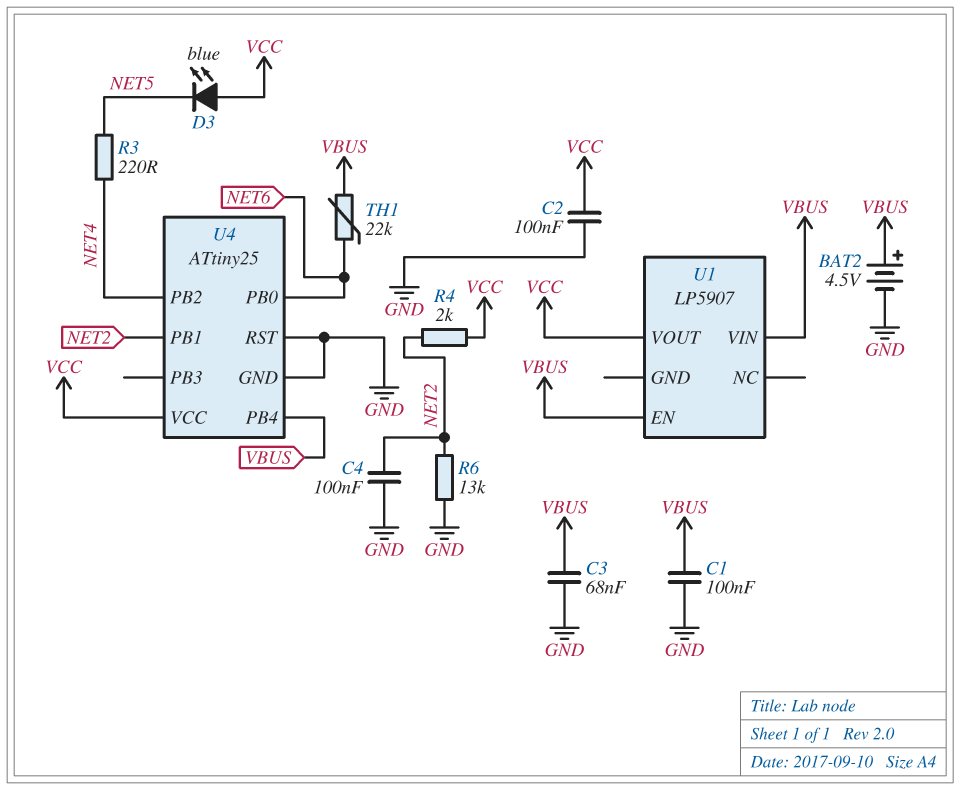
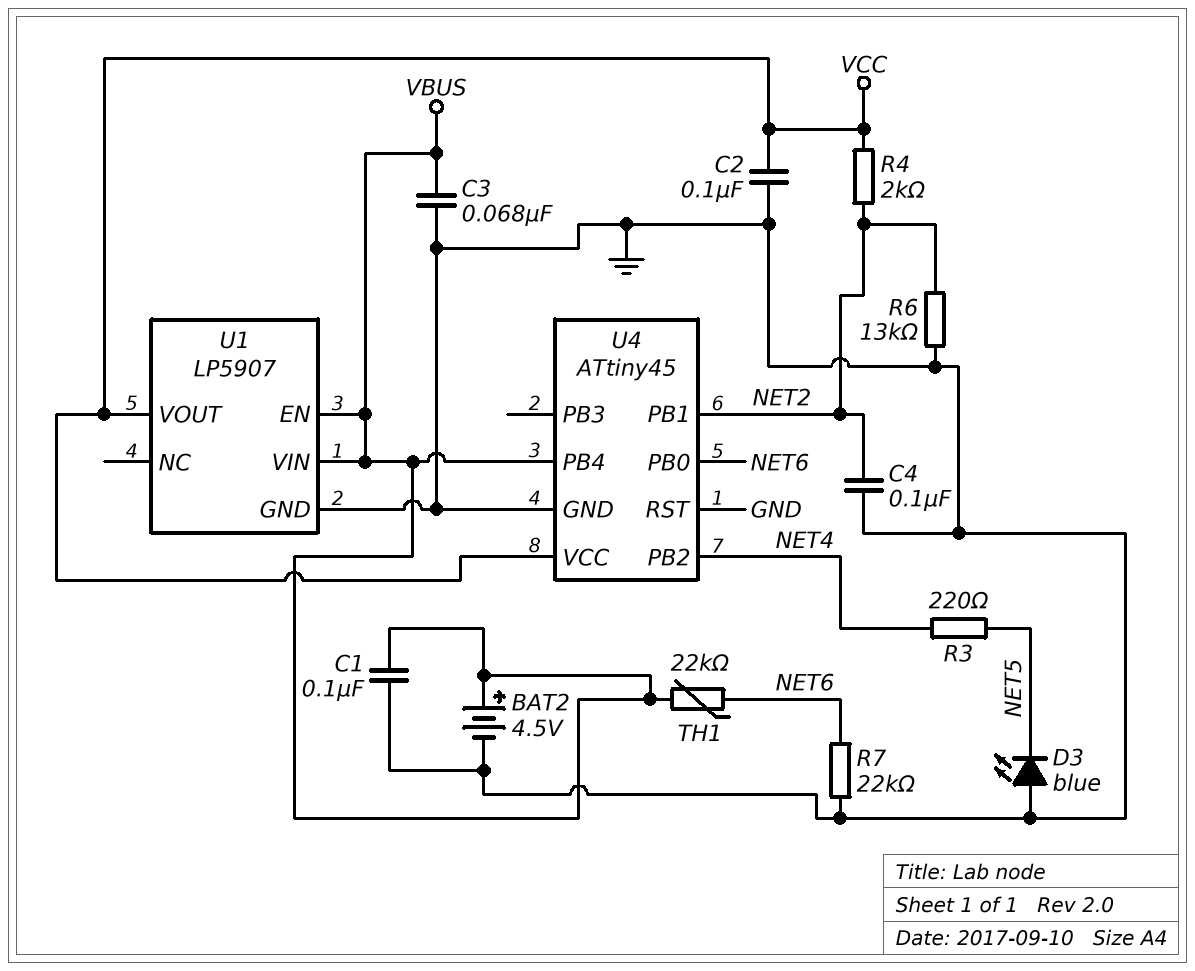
D3: LED blue (A VCC, K NET5) -> LED blue (A GND, K NET5)
R7: none -> 22k (GND, NET6)
U1 pin GND: none -> GND
U4: ATtiny25 -> ATtiny45

